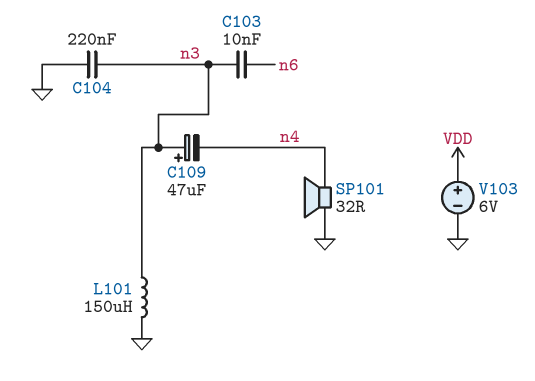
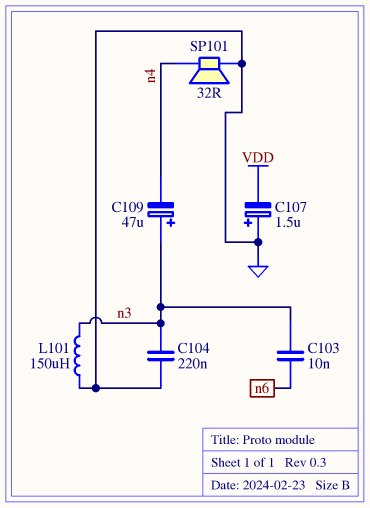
C107: none -> 1.5uF (plus GND, minus VDD)
V103: 6V (plus VDD, minus GND) -> none

